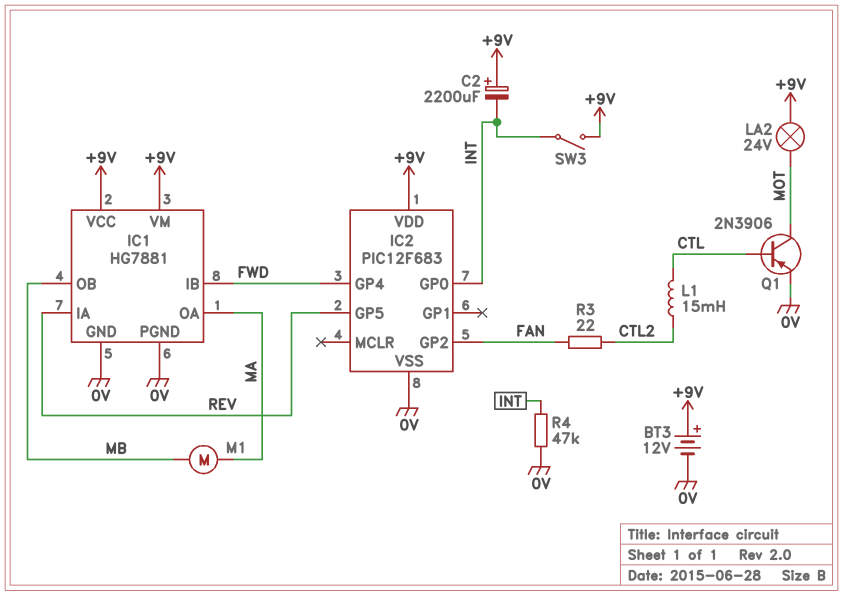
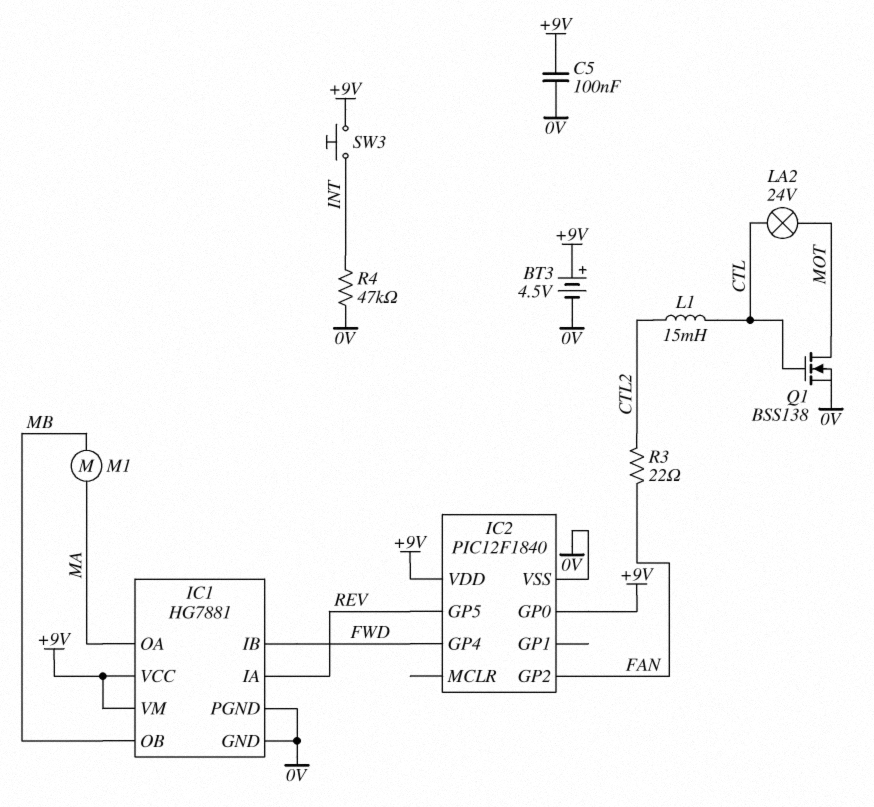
BT3: 12V (plus +9V, minus 0V) -> 4.5V (plus +9V, minus 0V)
C2: 2200uF (plus +9V, minus INT) -> none
C5: none -> 100nF (+9V, 0V)
IC2: PIC12F683 -> PIC12F1840
IC2 pin GP0: INT -> +9V
LA2: lamp 24V (+9V, MOT) -> lamp 24V (CTL, MOT)
Q1: PNP 2N3906 (B CTL, C MOT, E 0V) -> NMOS BSS138 (G CTL, D MOT, S 0V)
SW3: switch (+9V, INT) -> button (+9V, INT)

